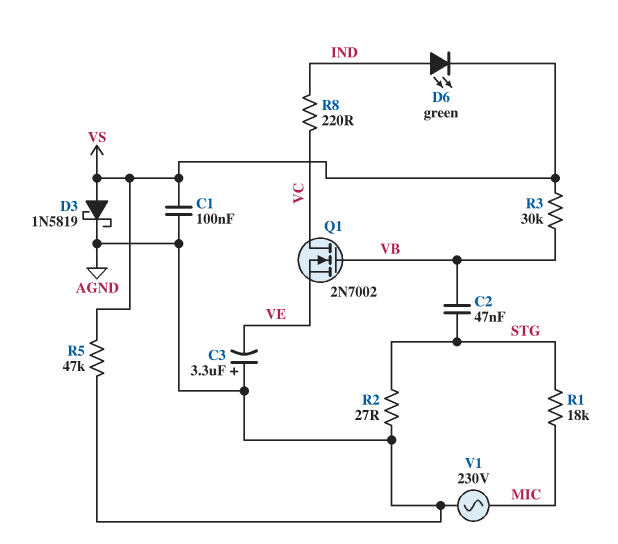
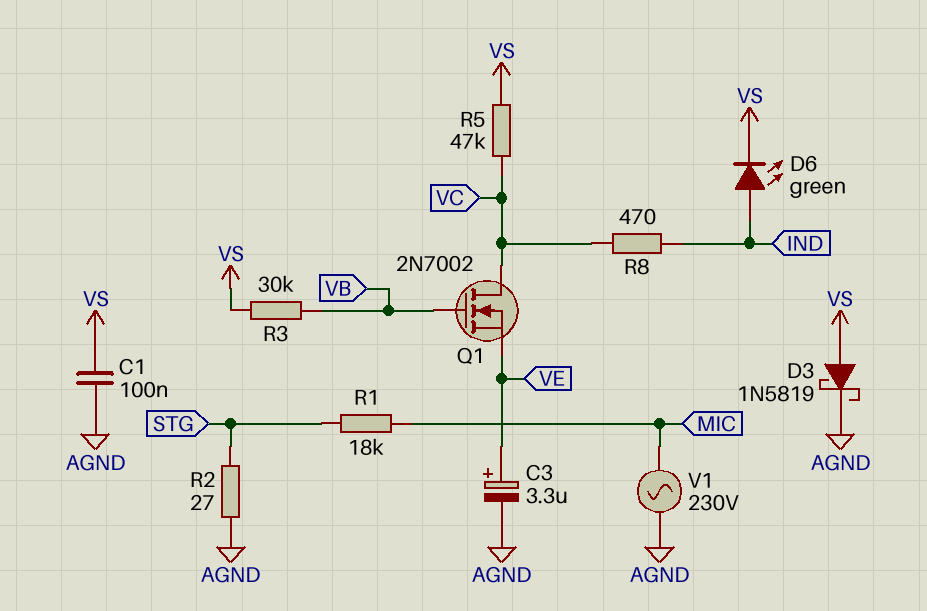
C2: 47nF (STG, VB) -> none
C3: 3.3uF (plus AGND, minus VE) -> 3.3uF (plus VE, minus AGND)
R5: 47k (AGND, VS) -> 47k (VC, VS)
R8: 220 (IND, VC) -> 470 (IND, VC)

